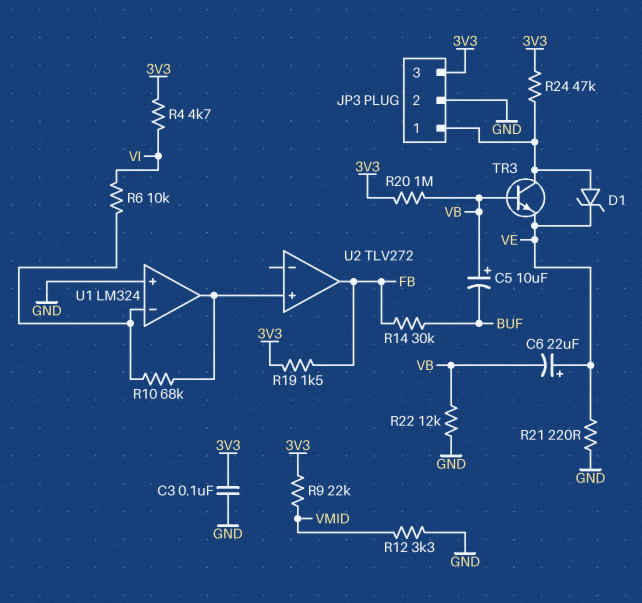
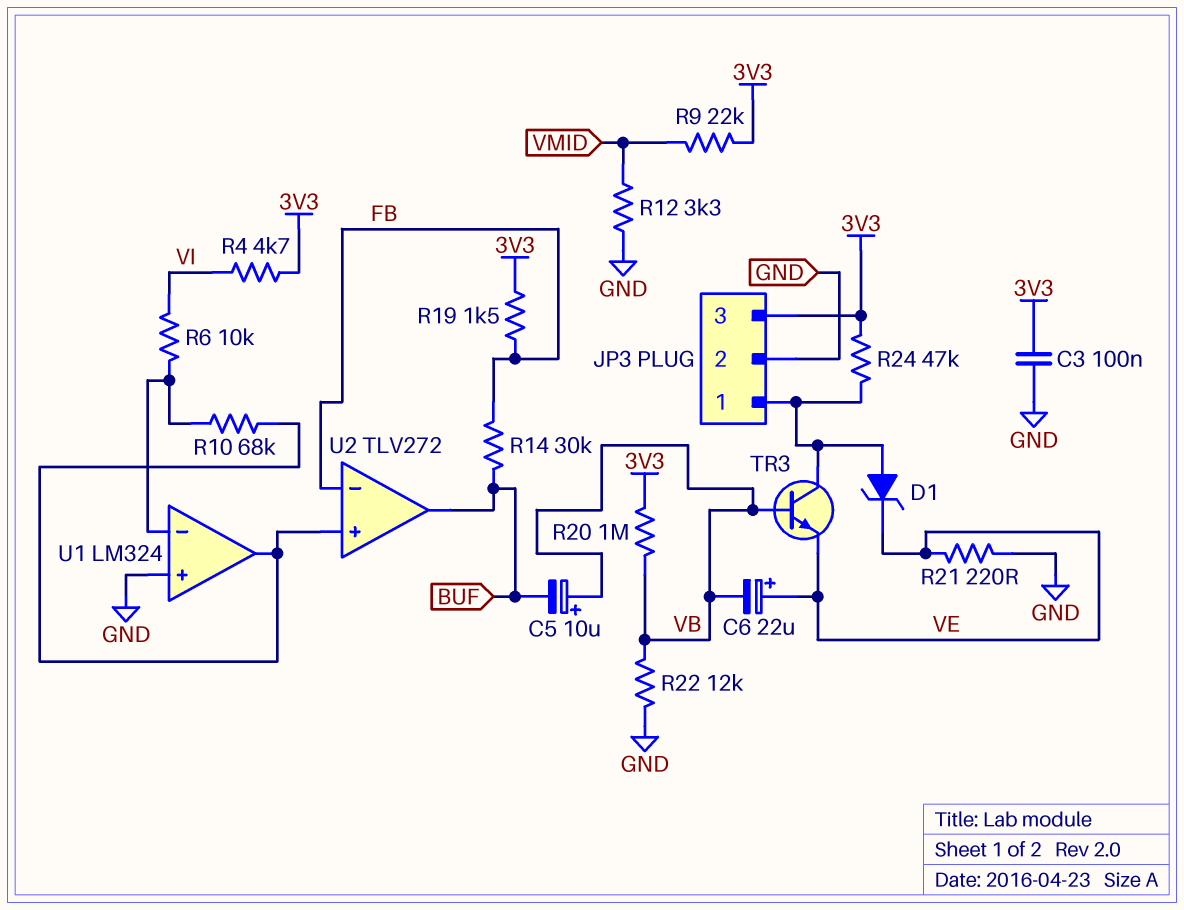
U2 pin in-: none -> FB
U2 pin out: FB -> BUF

